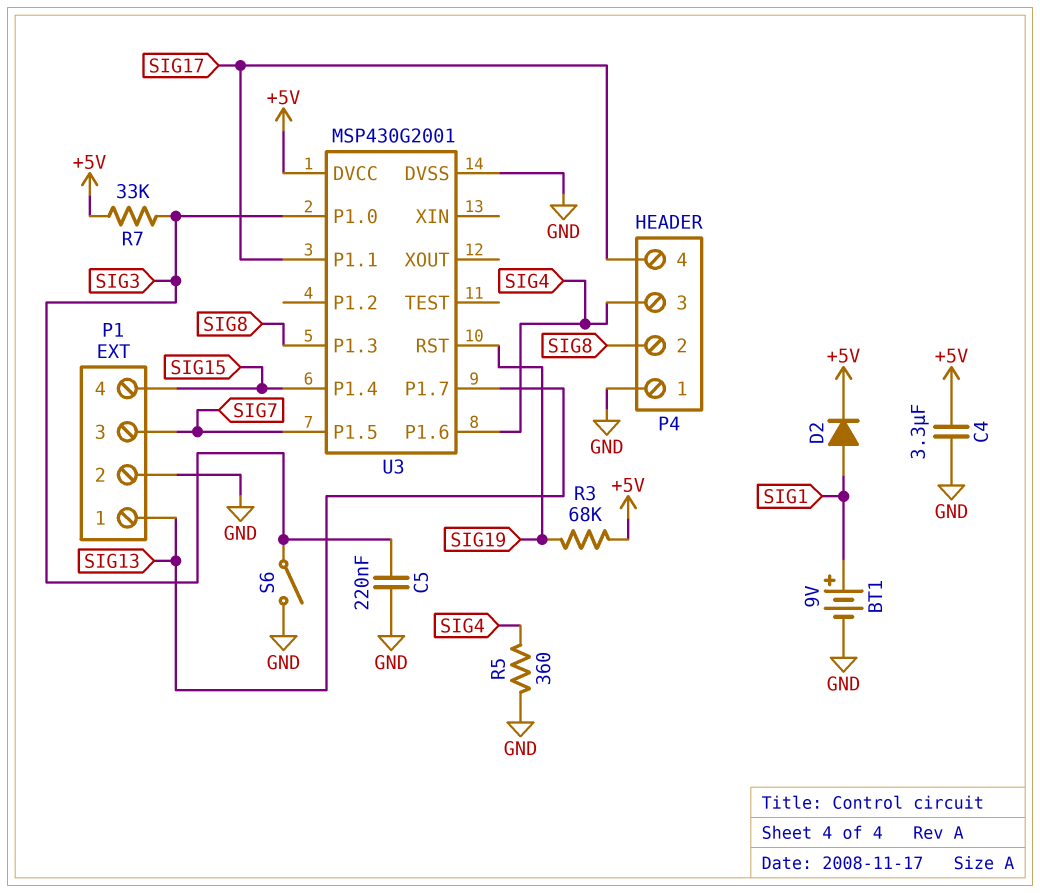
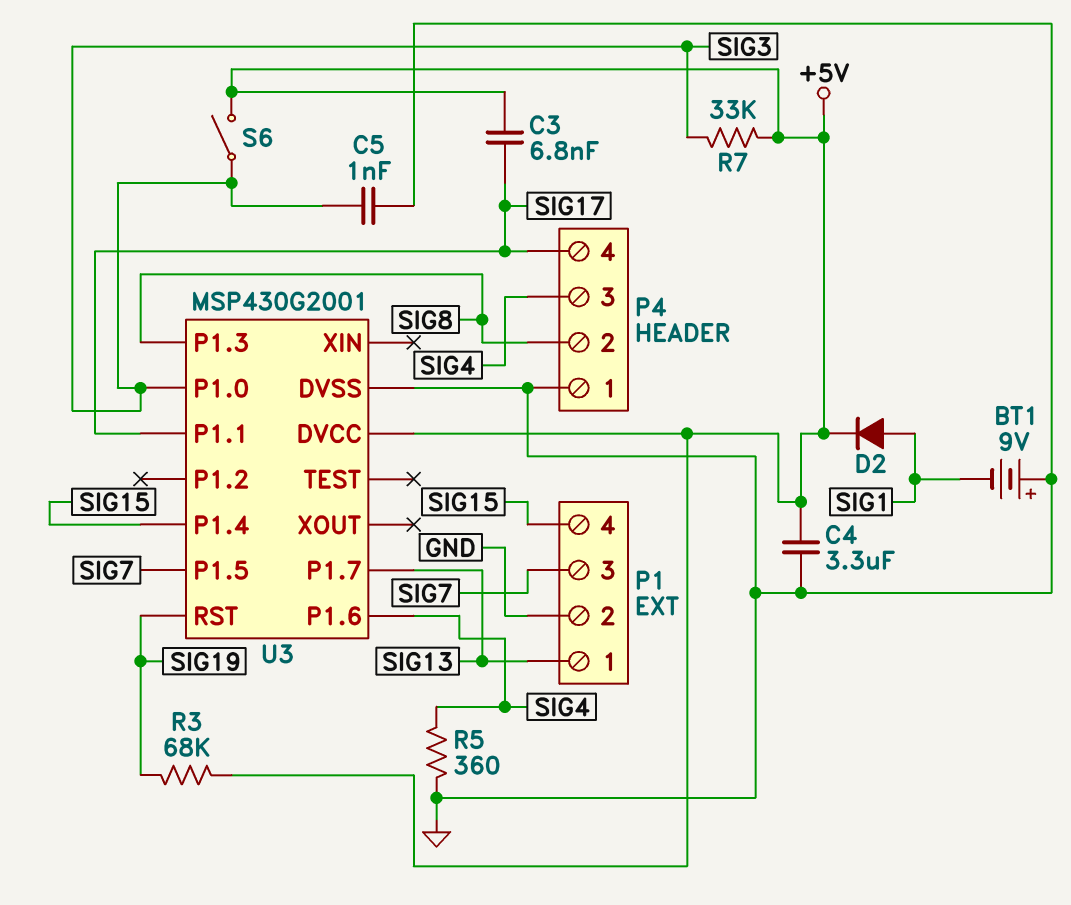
BT1: 9V (plus SIG1, minus GND) -> 9V (plus GND, minus SIG1)
C3: none -> 6.8nF (+5V, SIG17)
C5: 220nF (GND, SIG3) -> 1nF (GND, SIG3)
S6: switch (GND, SIG3) -> switch (+5V, SIG3)

